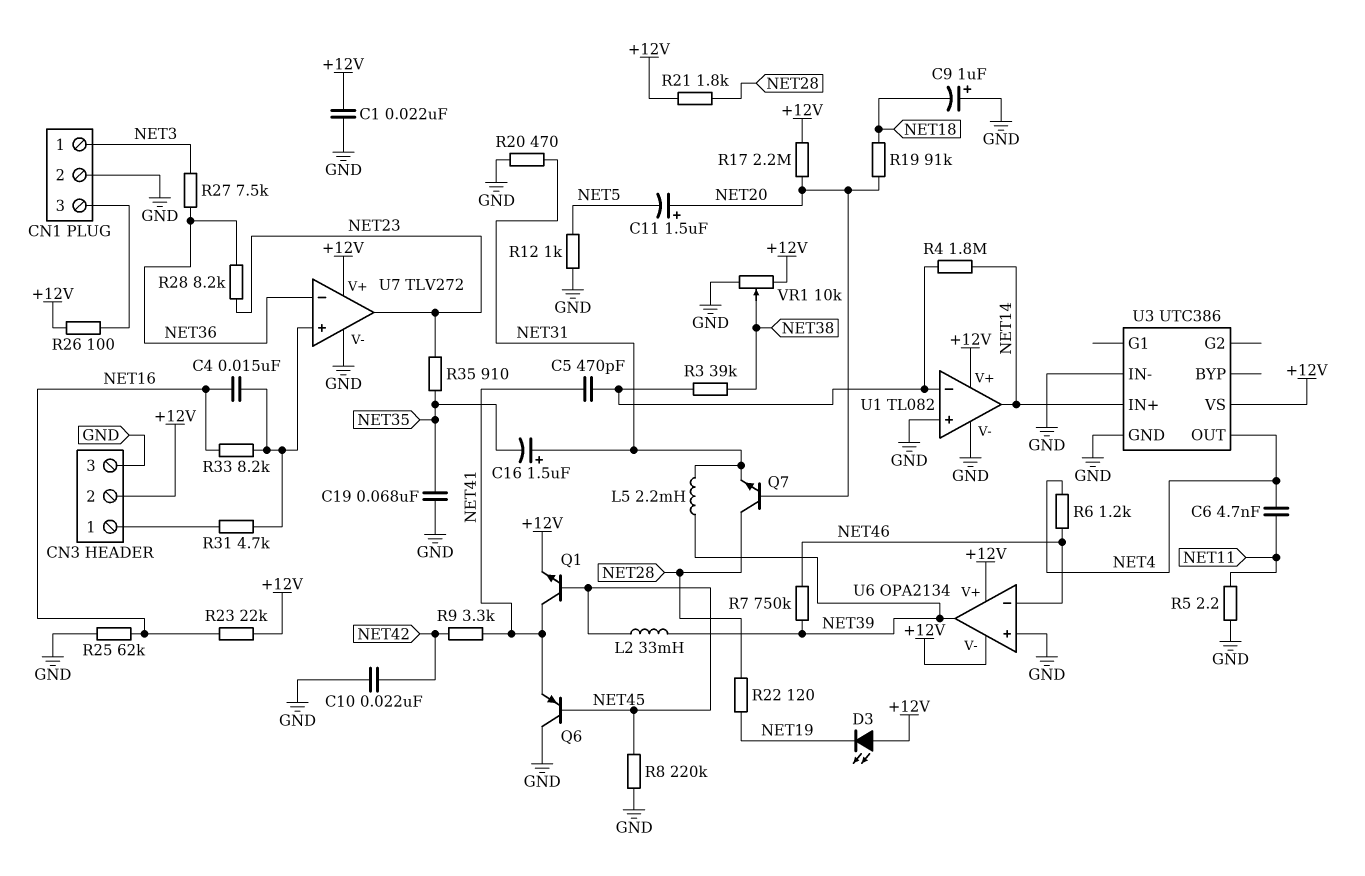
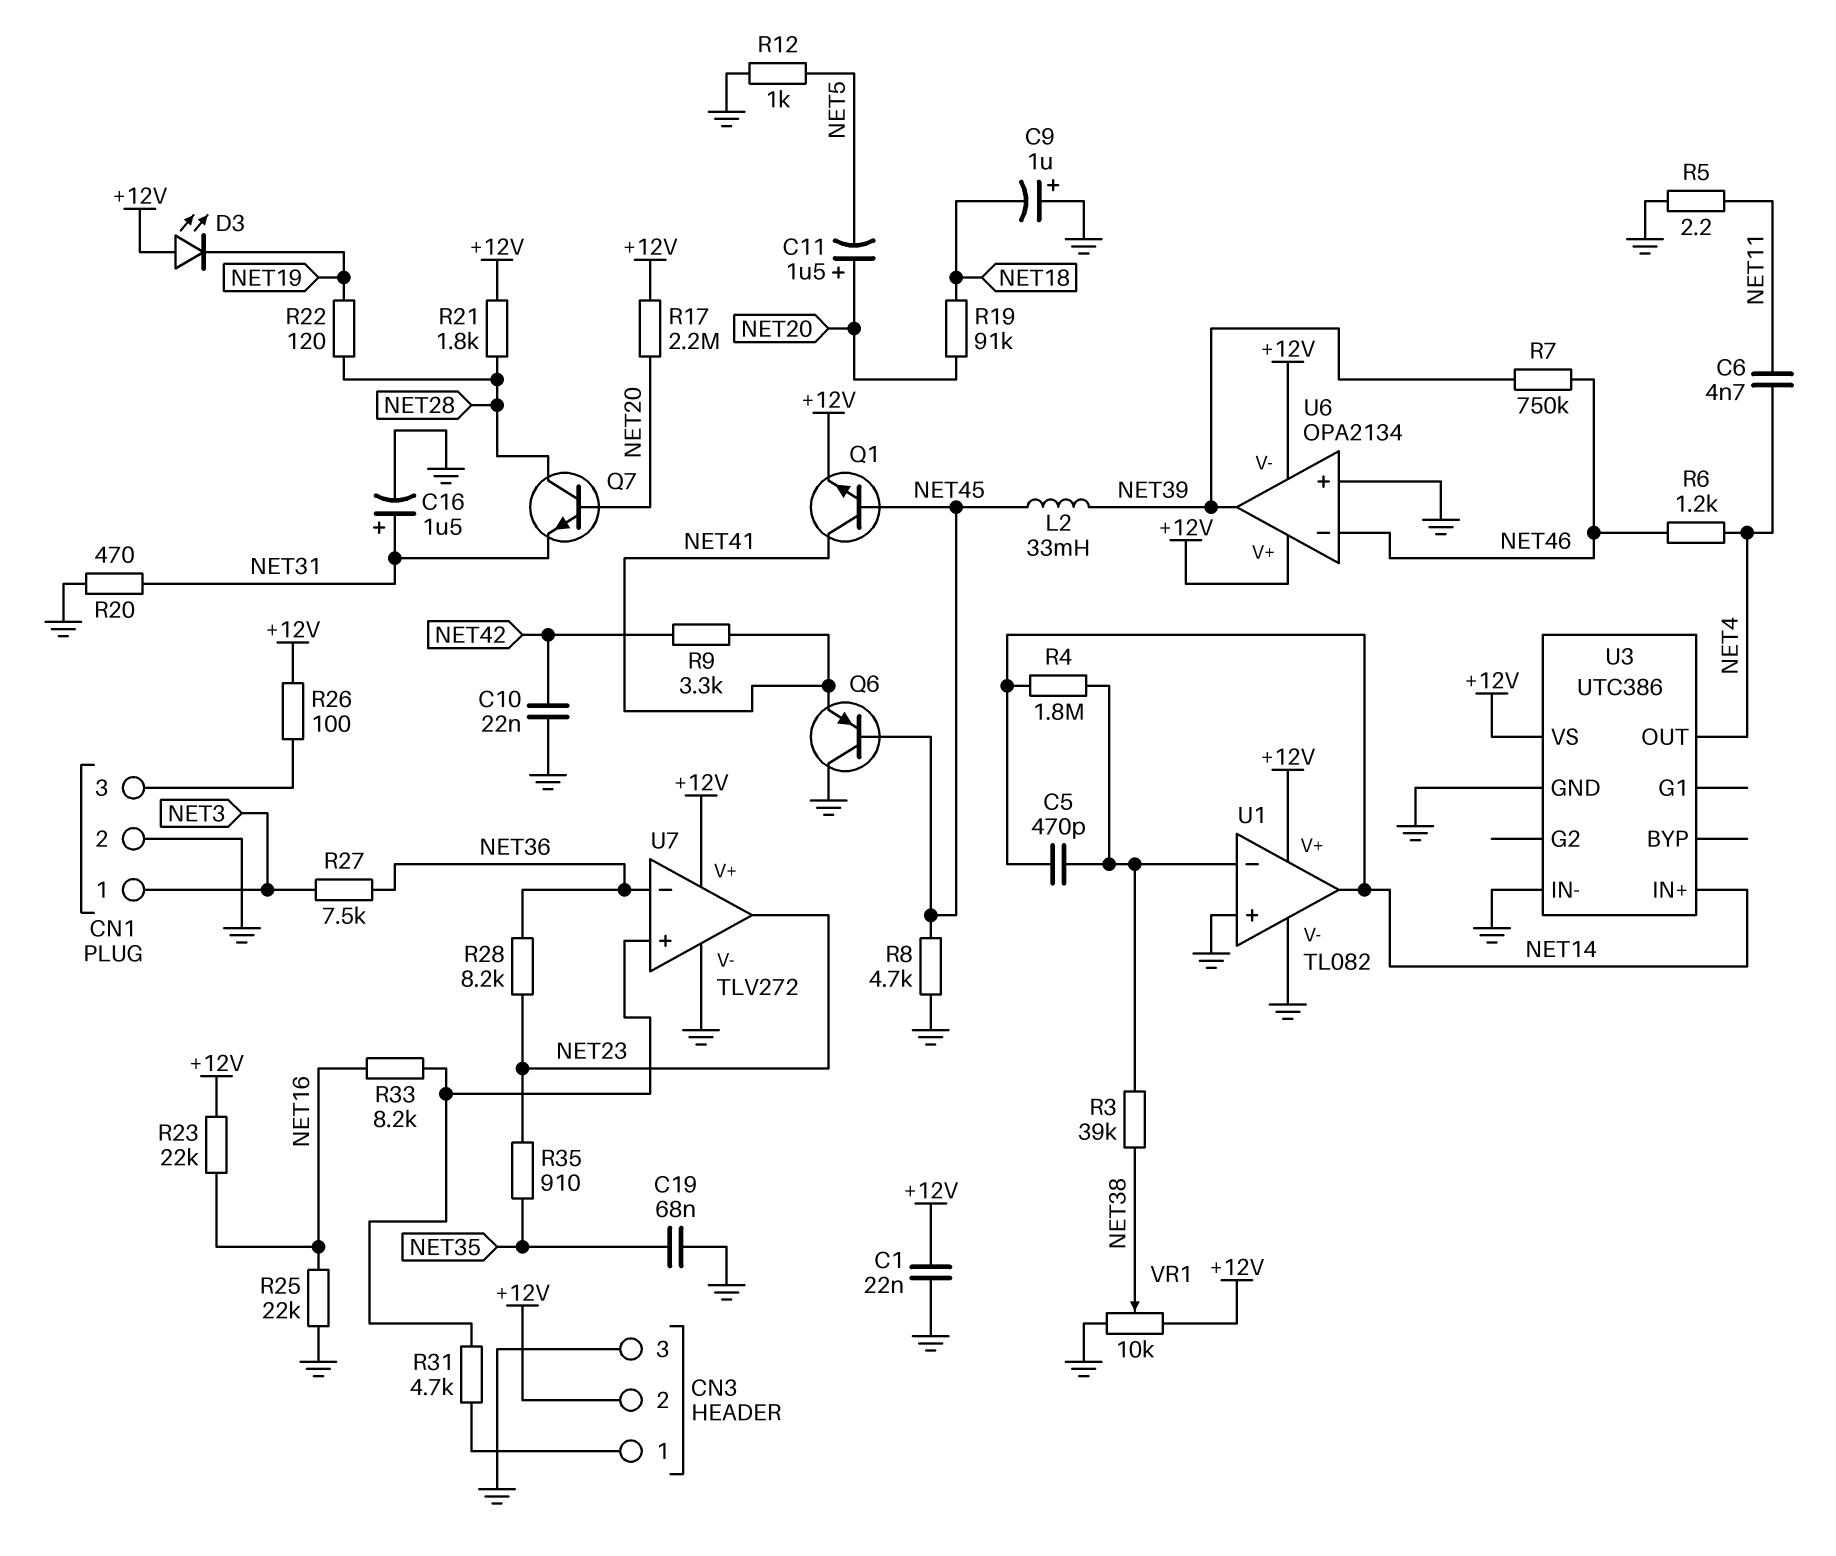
C4: 15nF (NET16, U7/in+) -> none
C5: 470pF (NET41, U1/in-) -> 470pF (NET14, U1/in-)
C16: 1.5uF (plus NET31, minus NET35) -> 1.5uF (plus NET31, minus GND)
L5: 2.2mH (NET31, NET39) -> none
R8: 220k (GND, NET45) -> 4.7k (GND, NET45)
R25: 62k (GND, NET16) -> 22k (GND, NET16)

